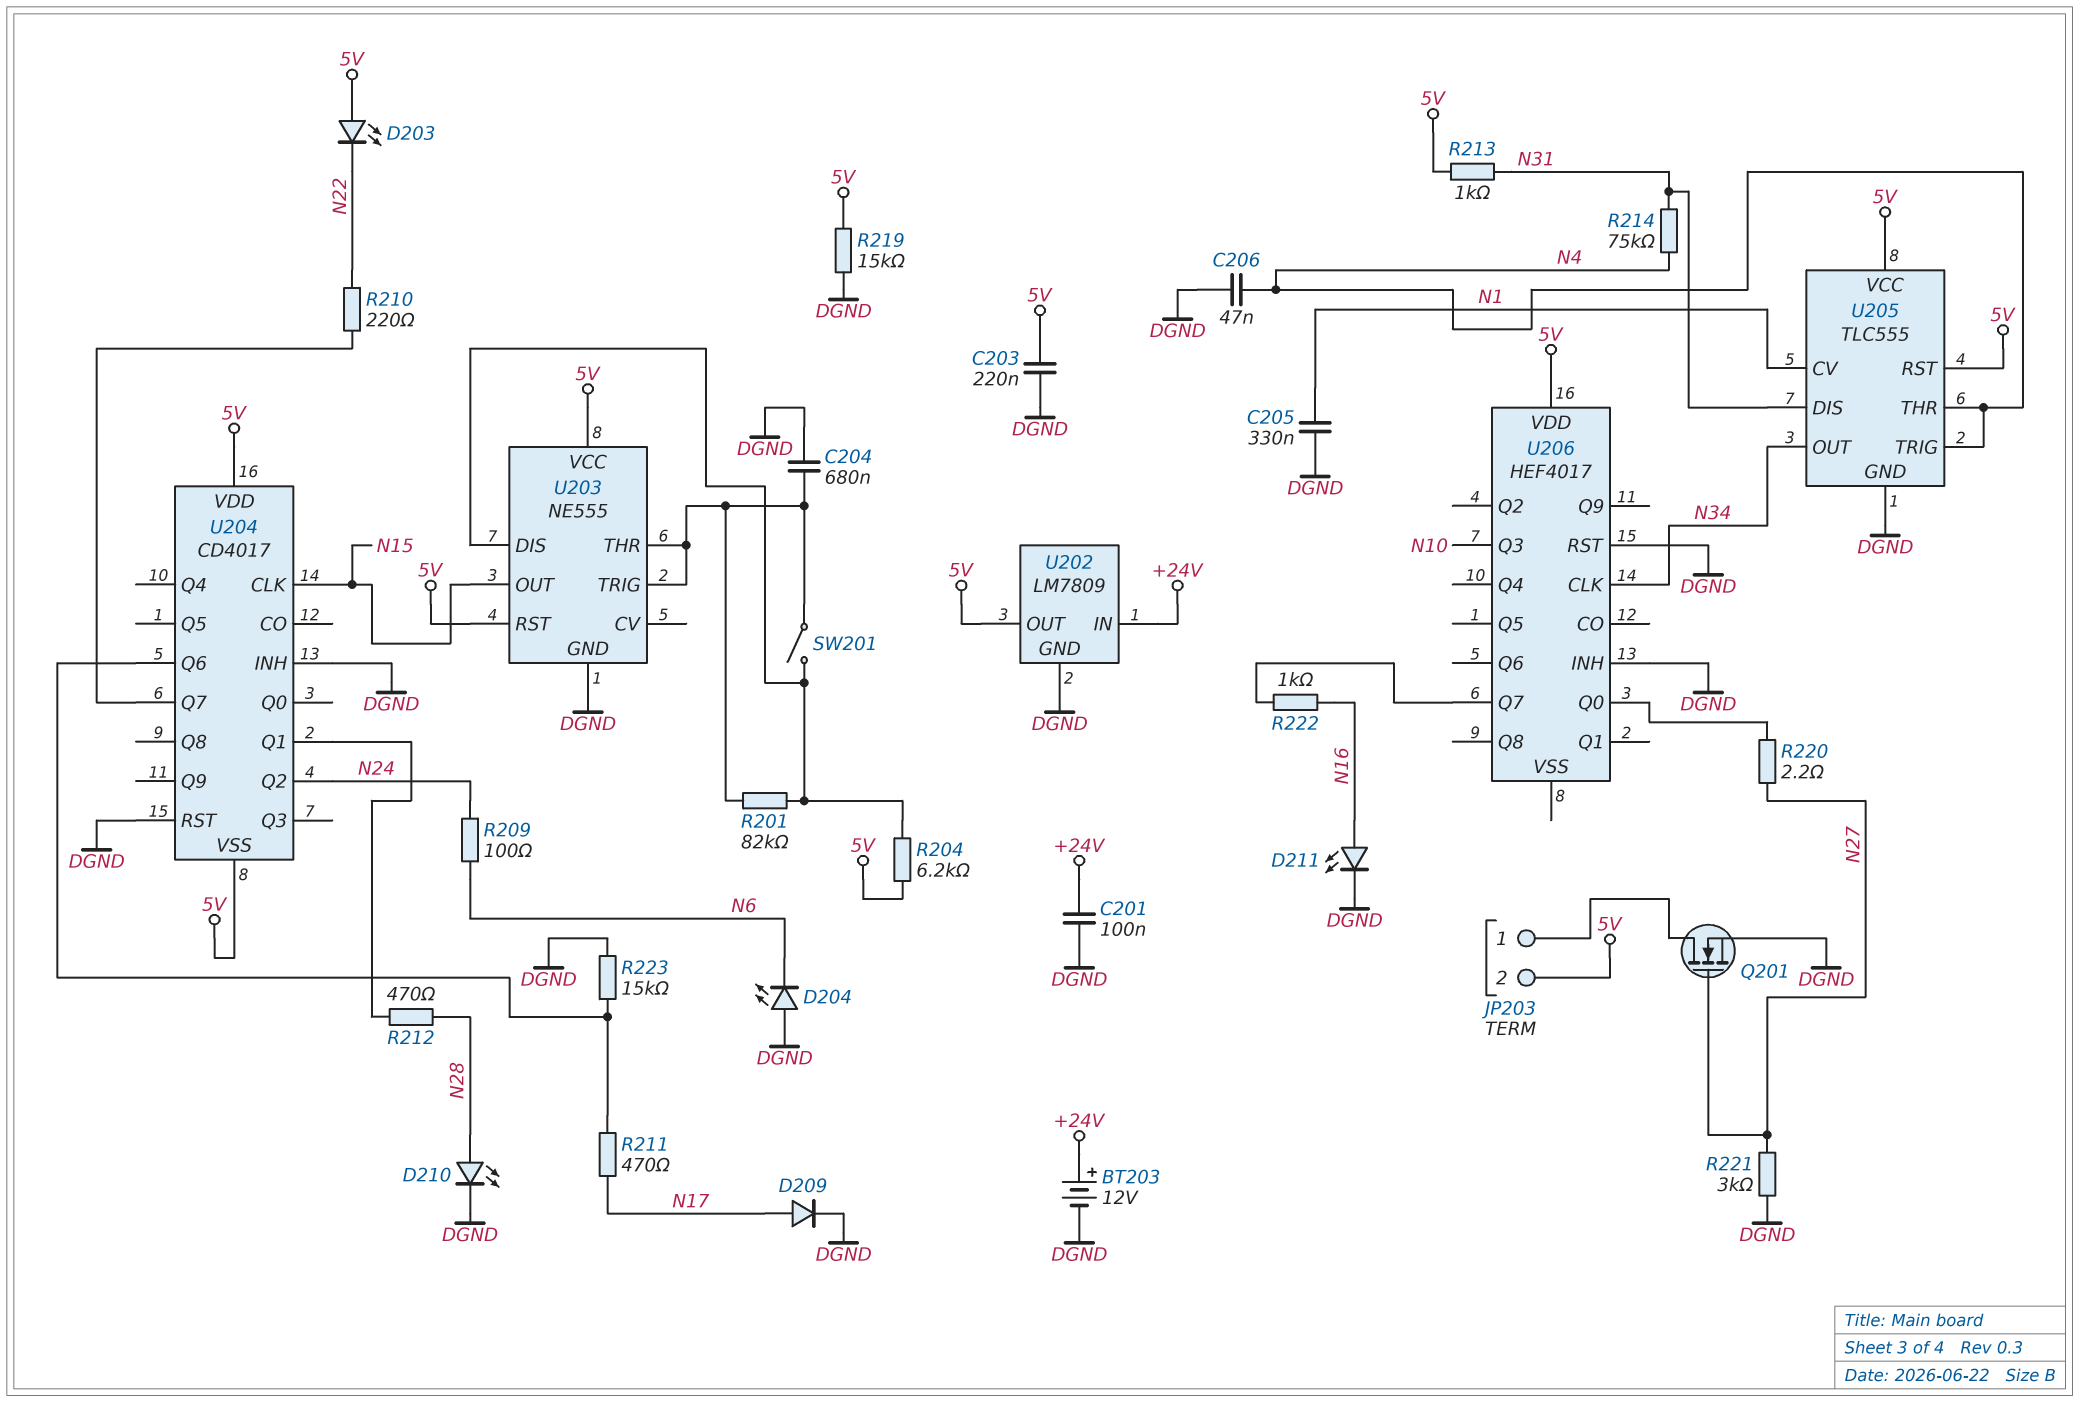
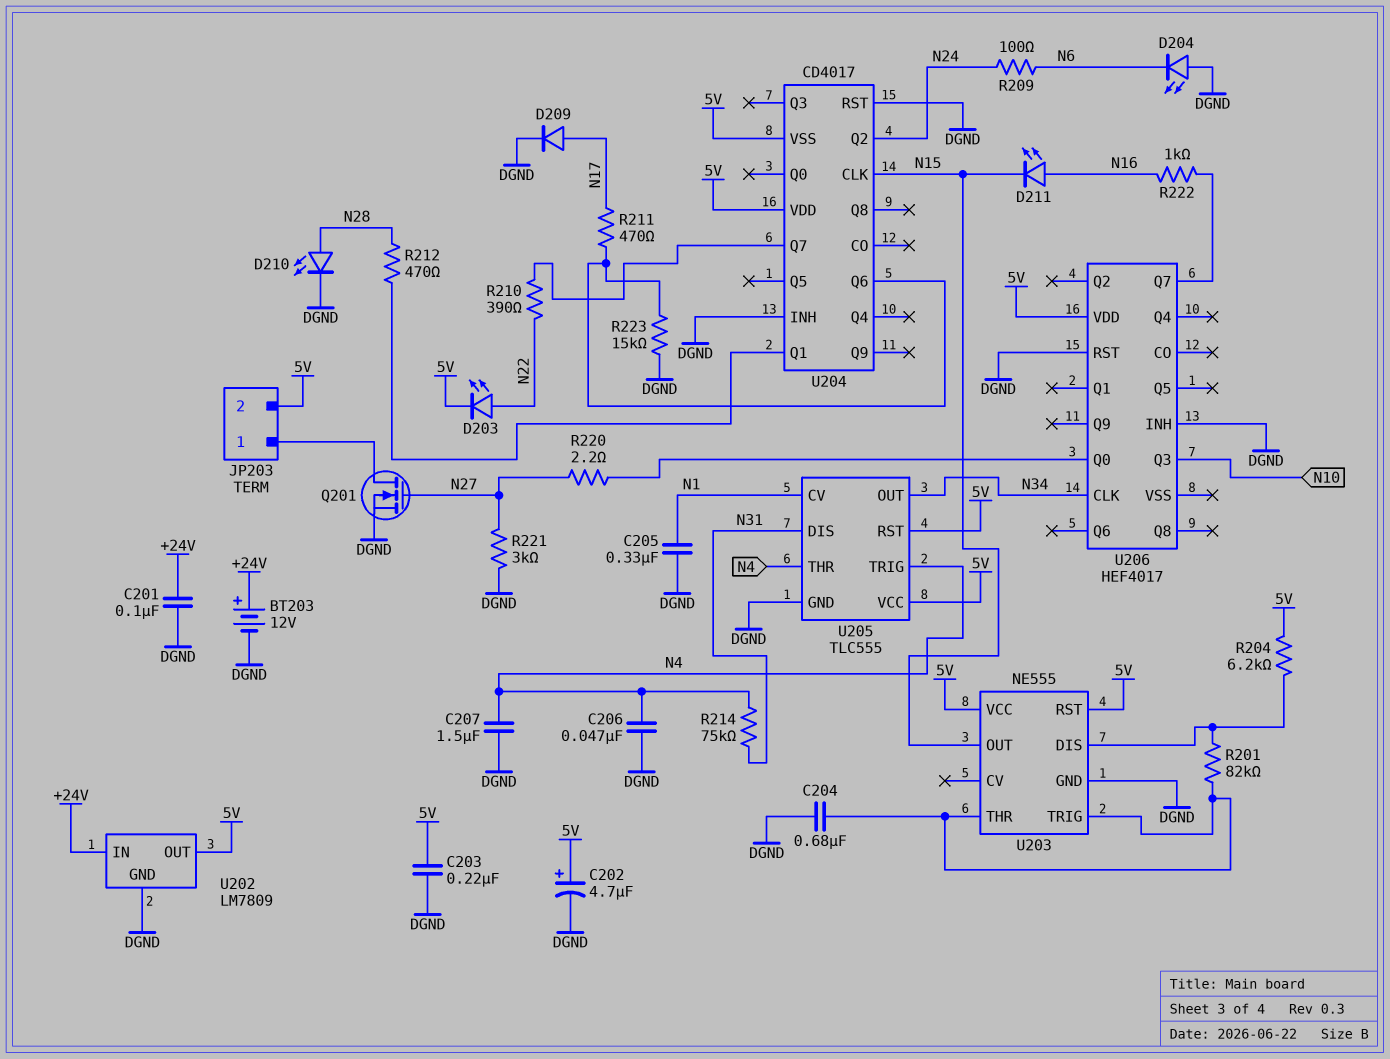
C202: none -> 4.7uF (plus 5V, minus DGND)
C207: none -> 1.5uF (DGND, N4)
D203: LED (A 5V, K N22) -> LED (A N22, K 5V)
D211: LED (A N16, K DGND) -> LED (A N16, K N15)
R210: 220 (N22, U204/Q7) -> 390 (N22, U204/Q7)
R213: 1k (5V, N31) -> none
R219: 15k (5V, DGND) -> none
SW201: switch (U203/DIS, U203/THR) -> none

